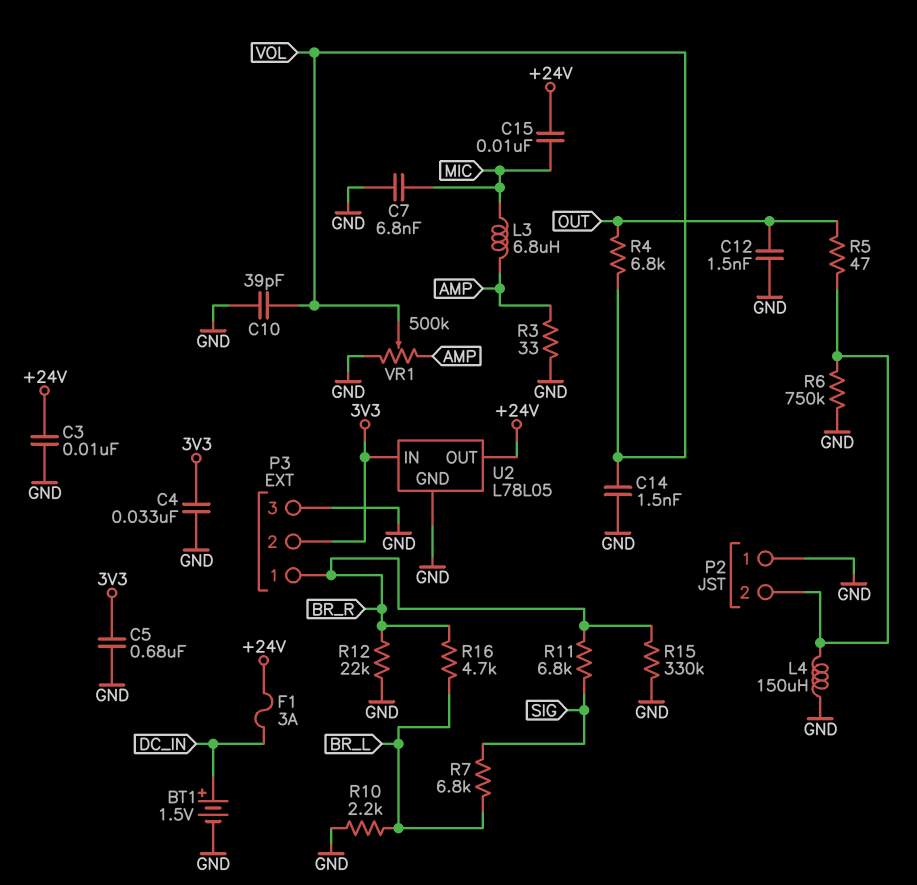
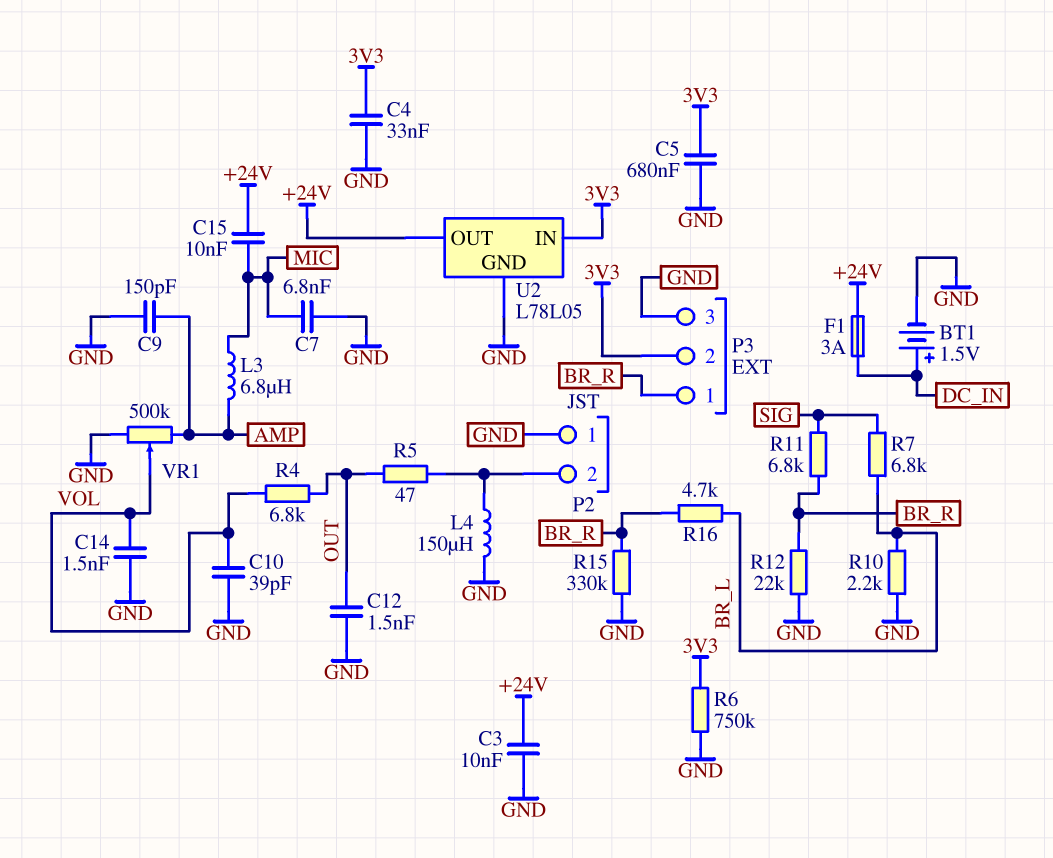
C9: none -> 150pF (AMP, GND)
R3: 33 (AMP, GND) -> none
R6: 750k (GND, P2/2) -> 750k (3V3, GND)

